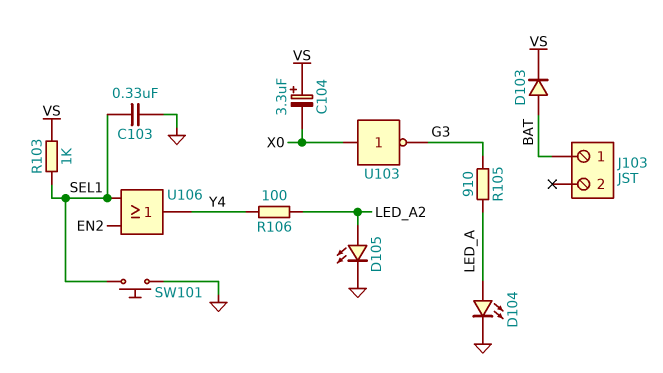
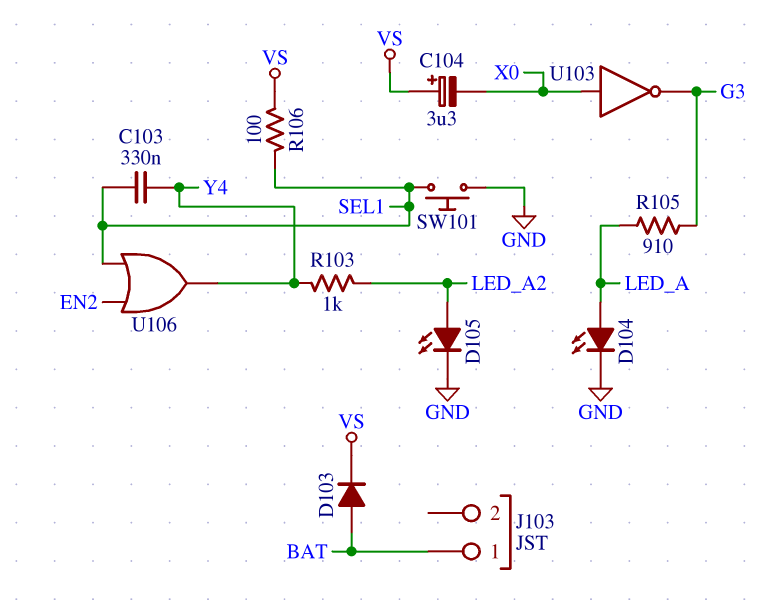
C103: 330nF (GND, SEL1) -> 330nF (SEL1, Y4)
R103: 1k (SEL1, VS) -> 1k (LED_A2, Y4)
R106: 100 (LED_A2, Y4) -> 100 (SEL1, VS)

